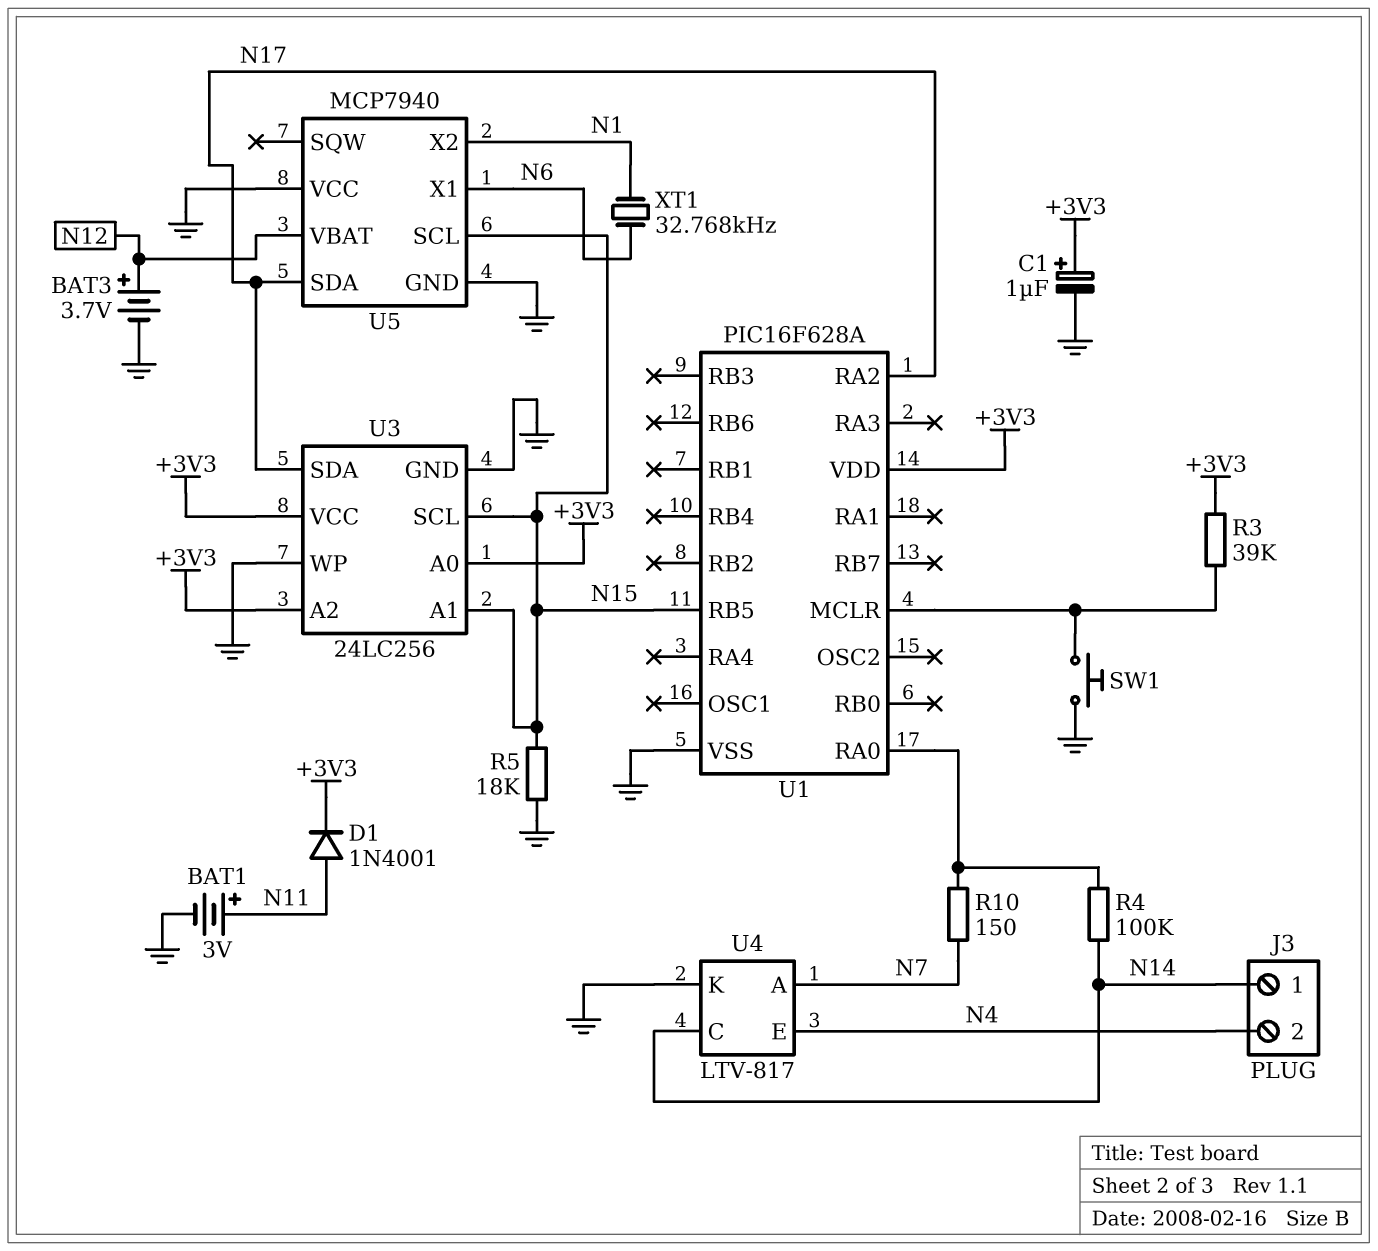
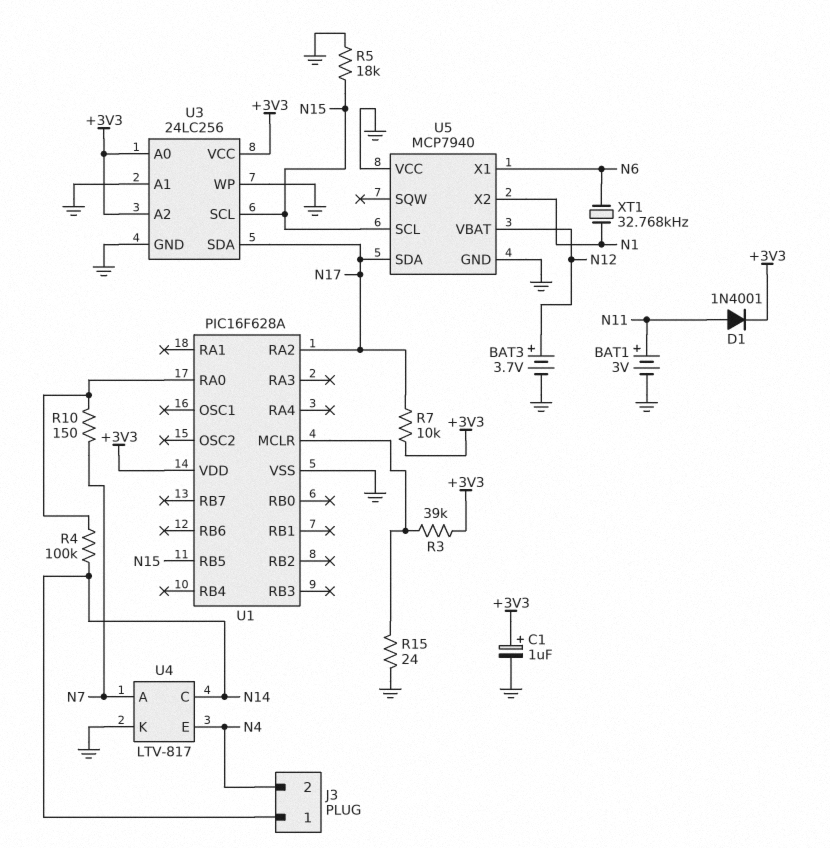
R7: none -> 10k (+3V3, N17)
R15: none -> 24 (GND, U1/MCLR)
SW1: button (GND, U1/MCLR) -> none
U3 pin A1: N15 -> GND

